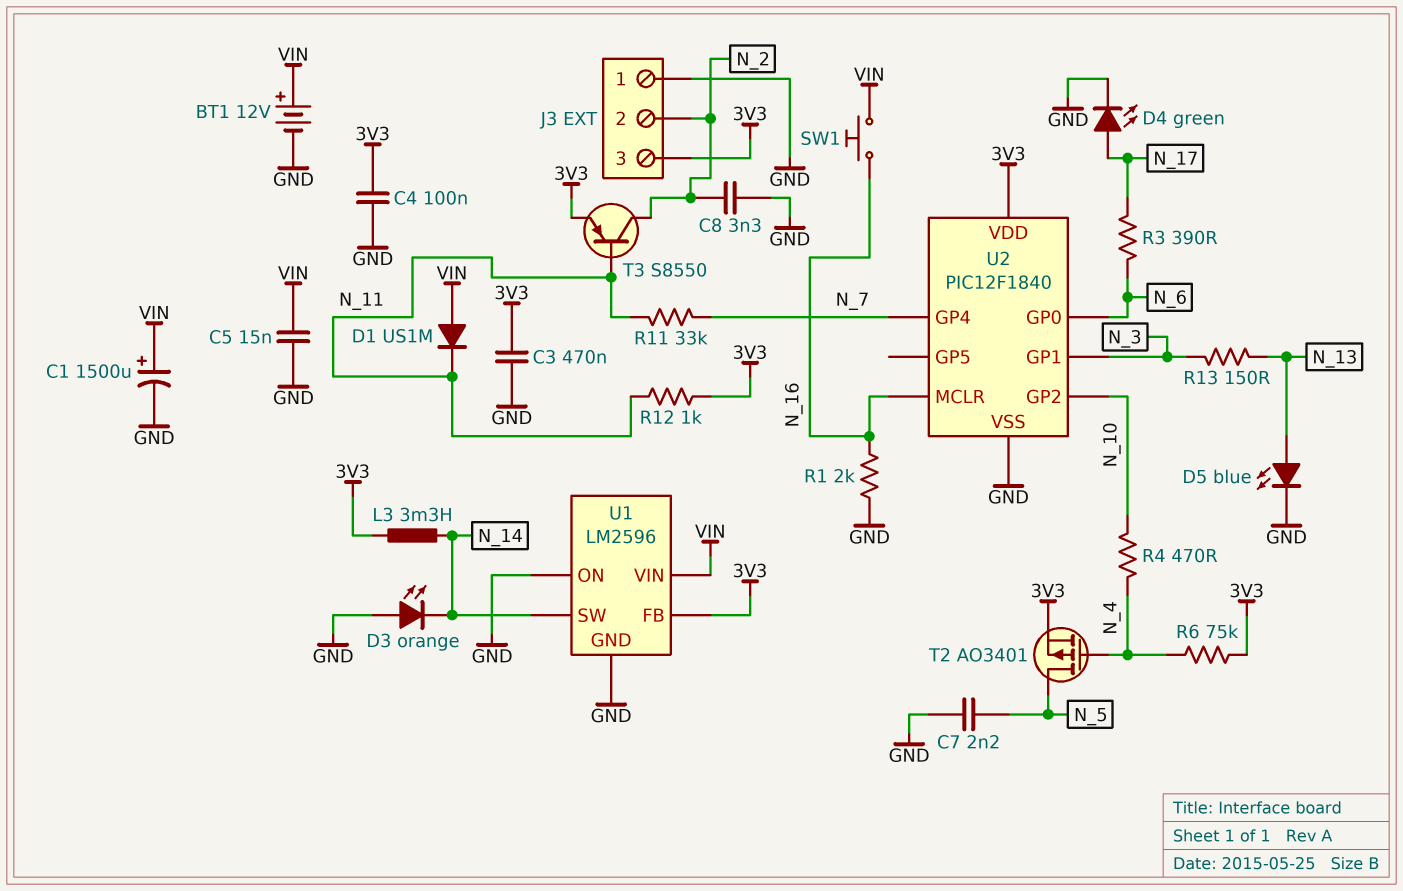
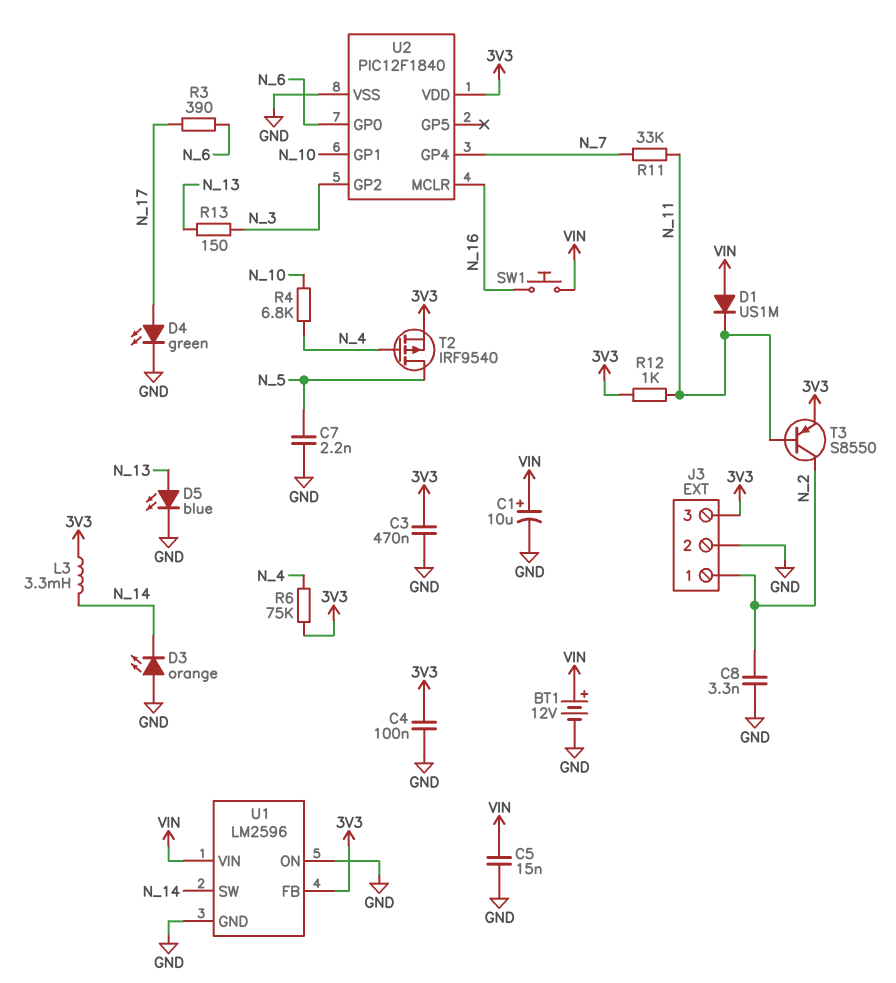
C1: 1500uF (plus VIN, minus GND) -> 10uF (plus VIN, minus GND)
J3 pin 1: GND -> N_2
J3 pin 2: N_2 -> GND
R1: 2k (GND, N_16) -> none
R4: 470 (N_4, N_10) -> 6.8k (N_4, N_10)
T2: PMOS AO3401 (G N_4, D N_5, S 3V3) -> PMOS IRF9540 (G N_4, D N_5, S 3V3)
U2 pin GP1: N_3 -> N_10
U2 pin GP2: N_10 -> N_3

